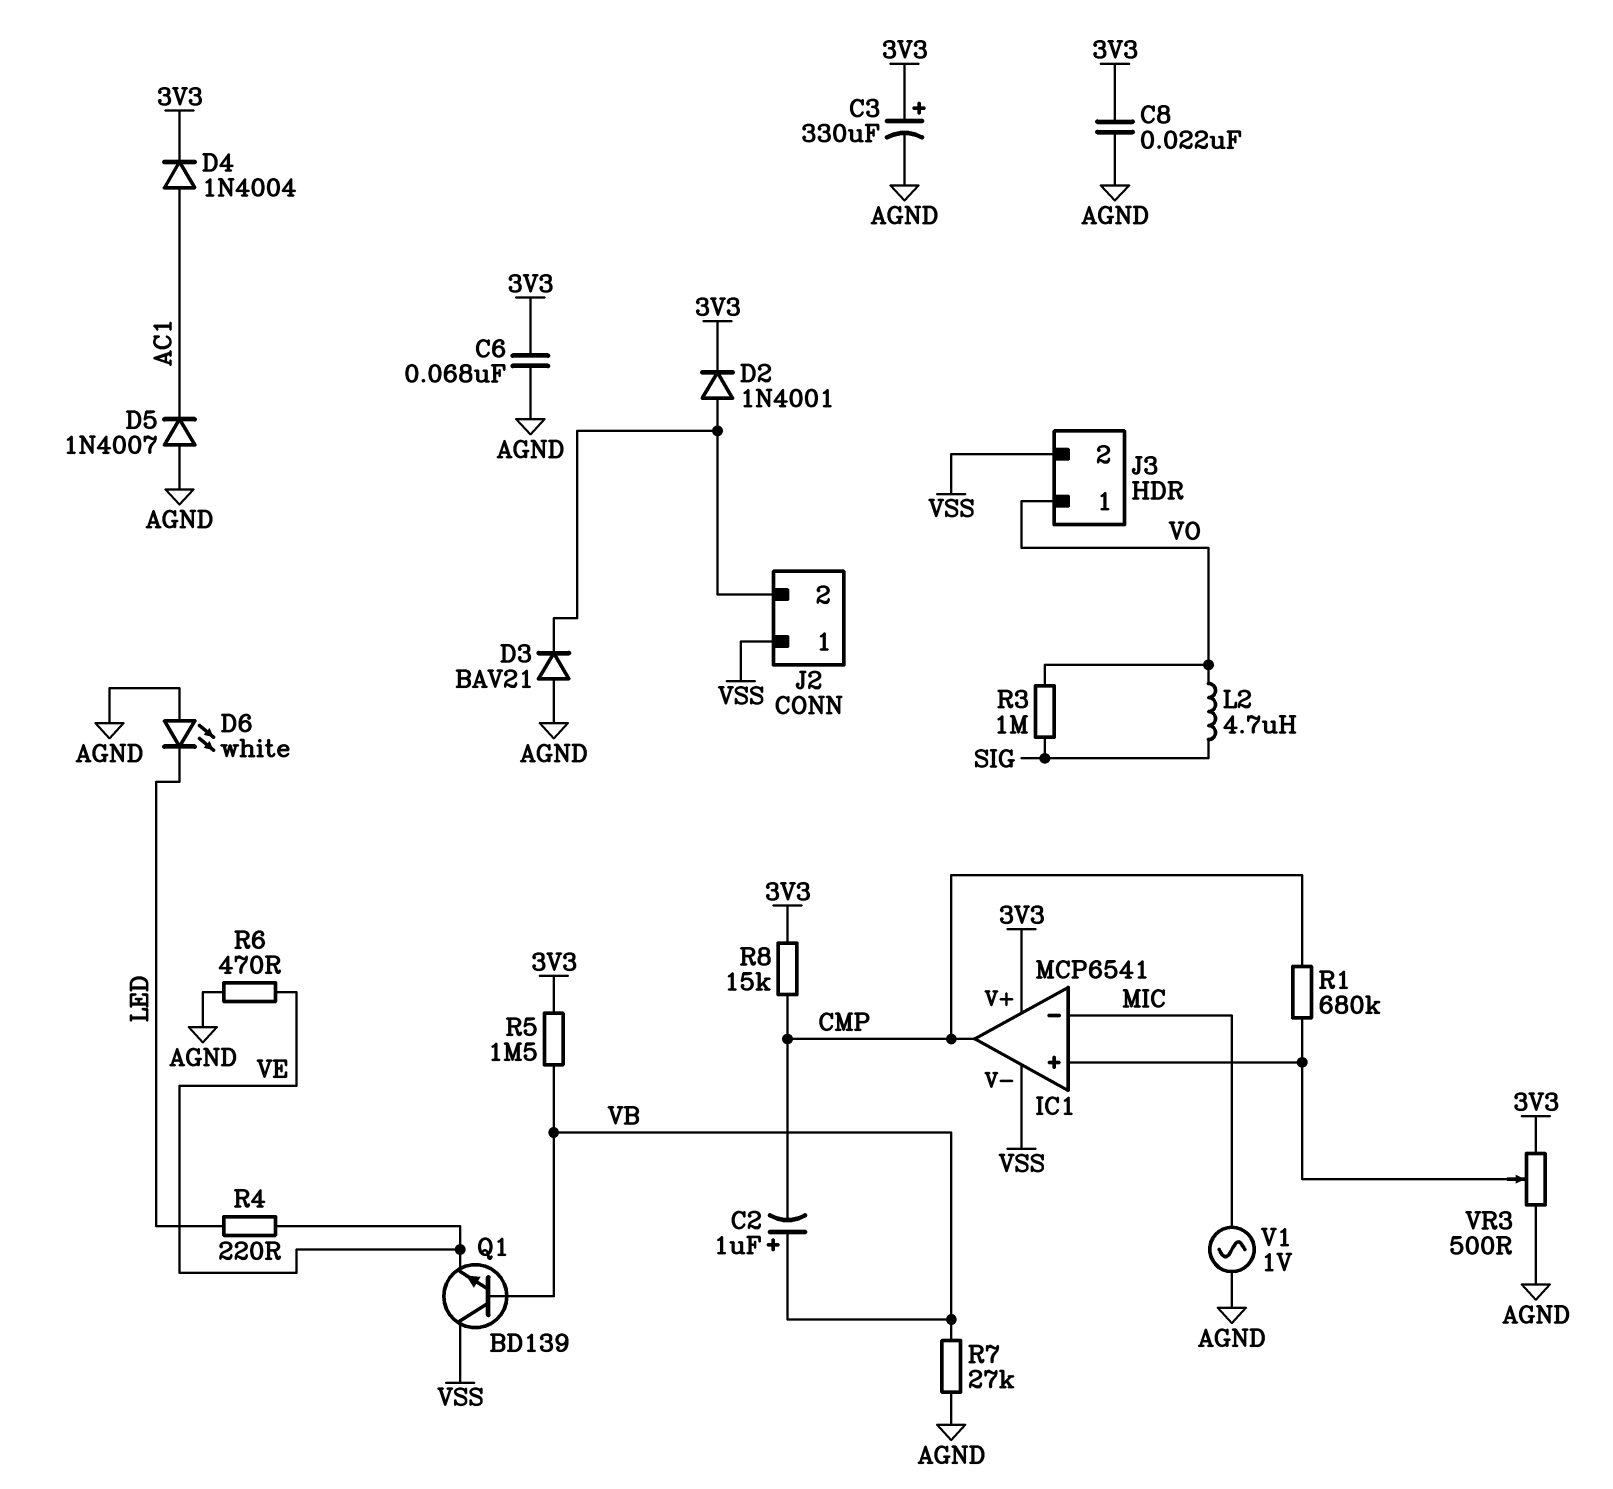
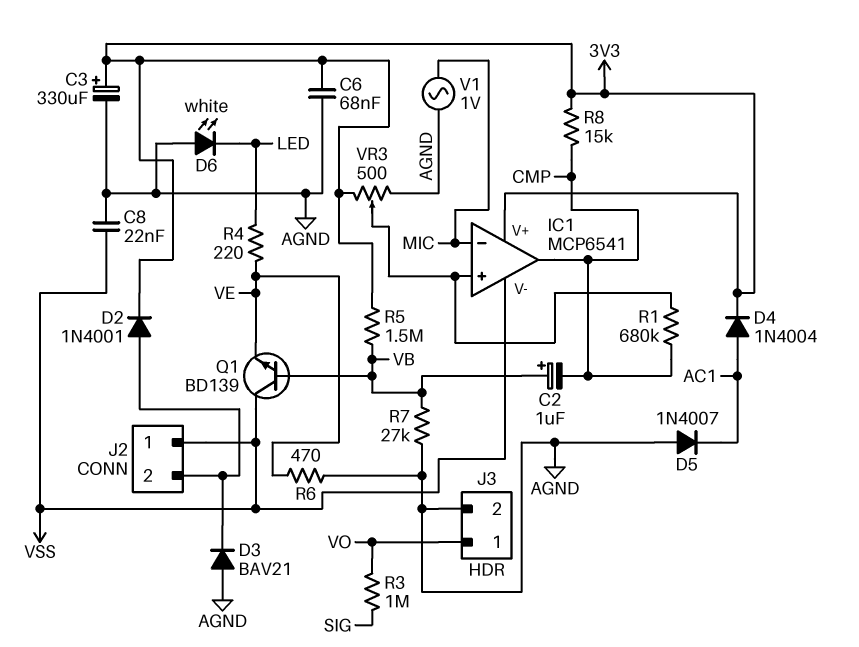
C8: 22nF (3V3, AGND) -> 22nF (AGND, VSS)
J3 pin 2: VSS -> AGND
L2: 4.7uH (SIG, VO) -> none

